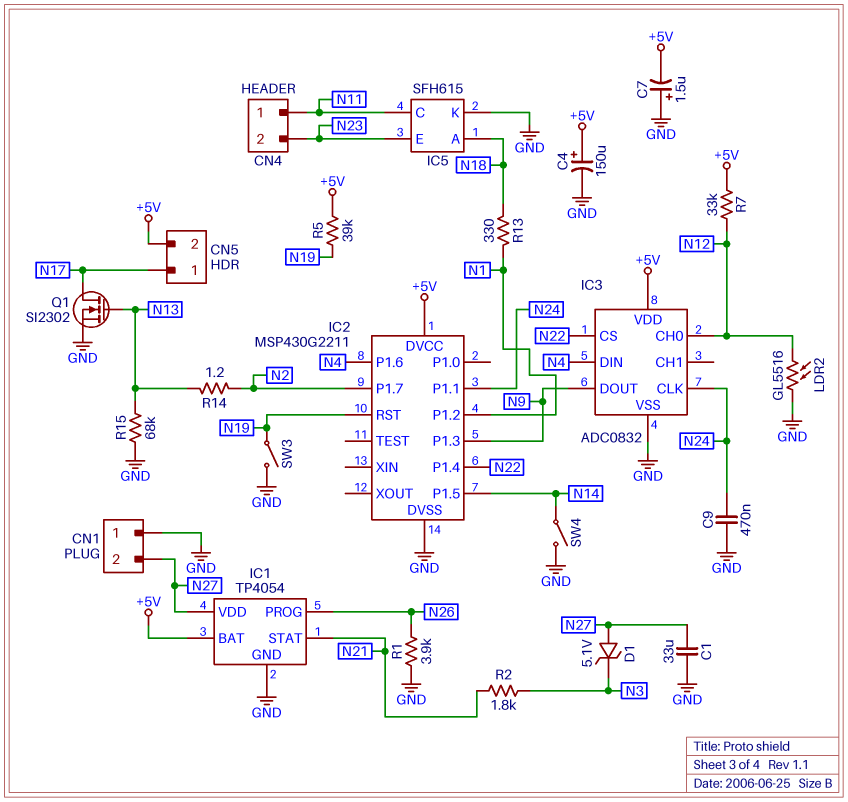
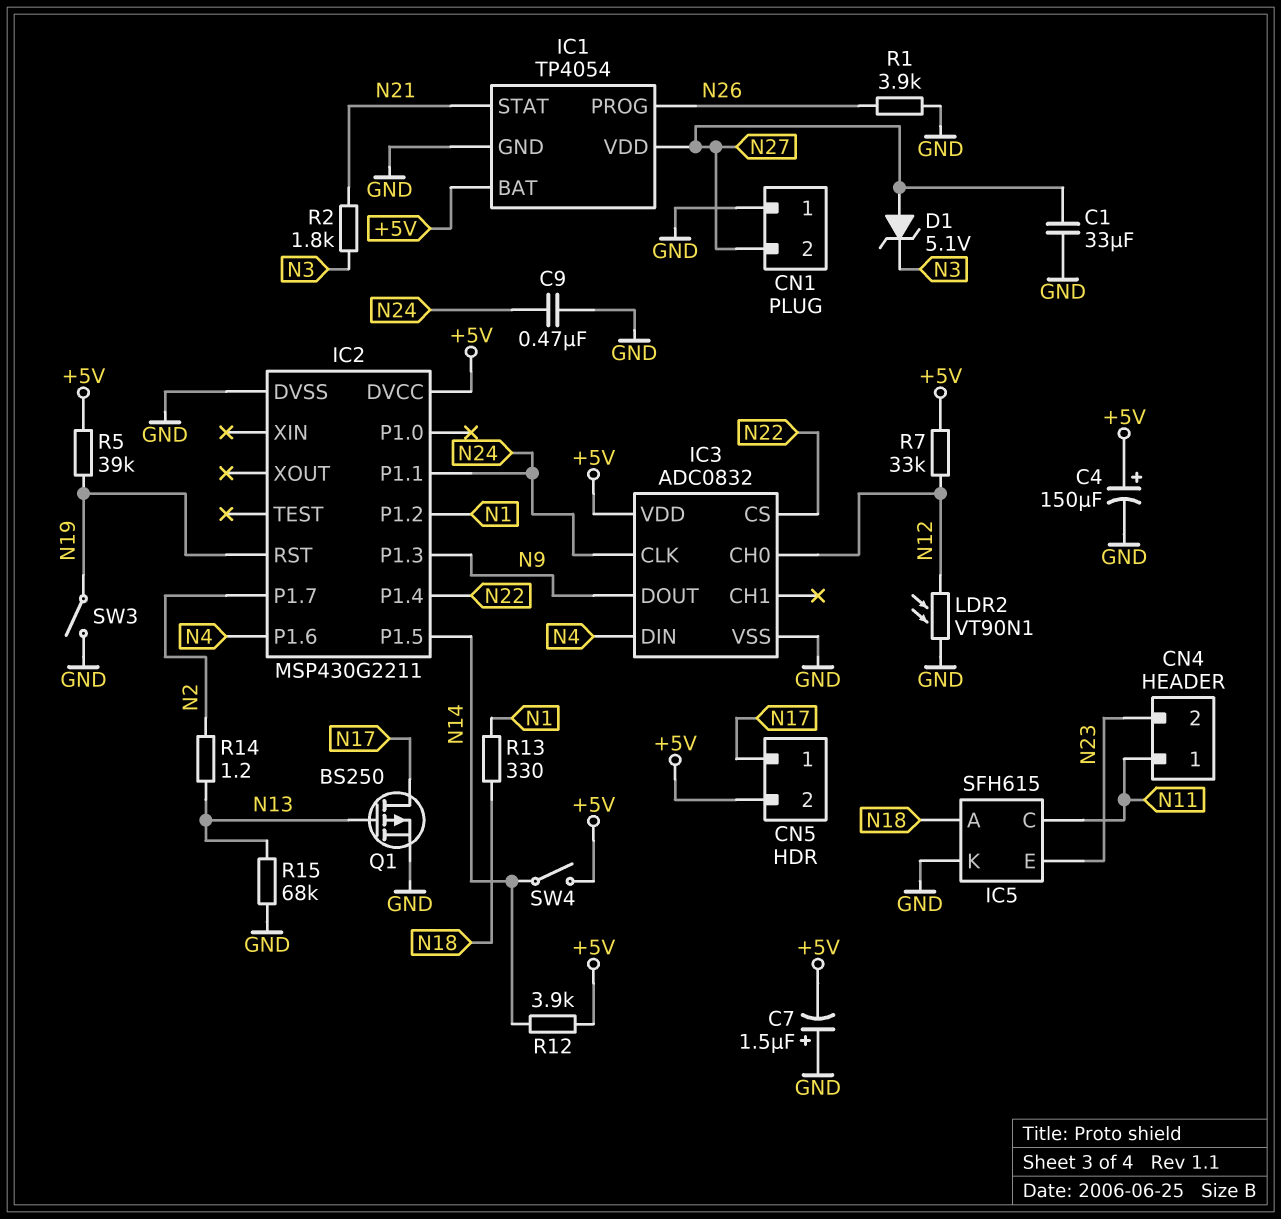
LDR2: GL5516 (GND, N12) -> VT90N1 (GND, N12)
Q1: NMOS SI2302 (G N13, D N17, S GND) -> PMOS BS250 (G N13, D N17, S GND)
R12: none -> 3.9k (+5V, N14)
SW4: switch (GND, N14) -> switch (+5V, N14)

